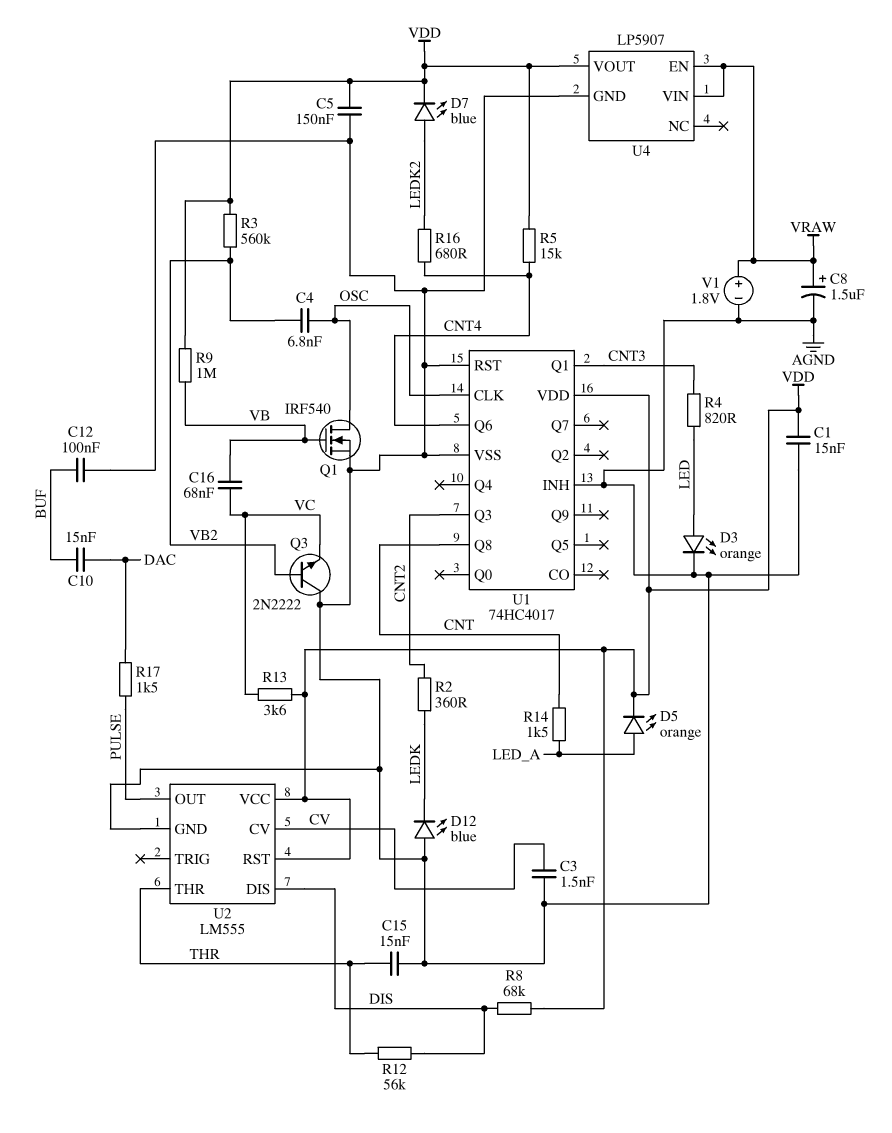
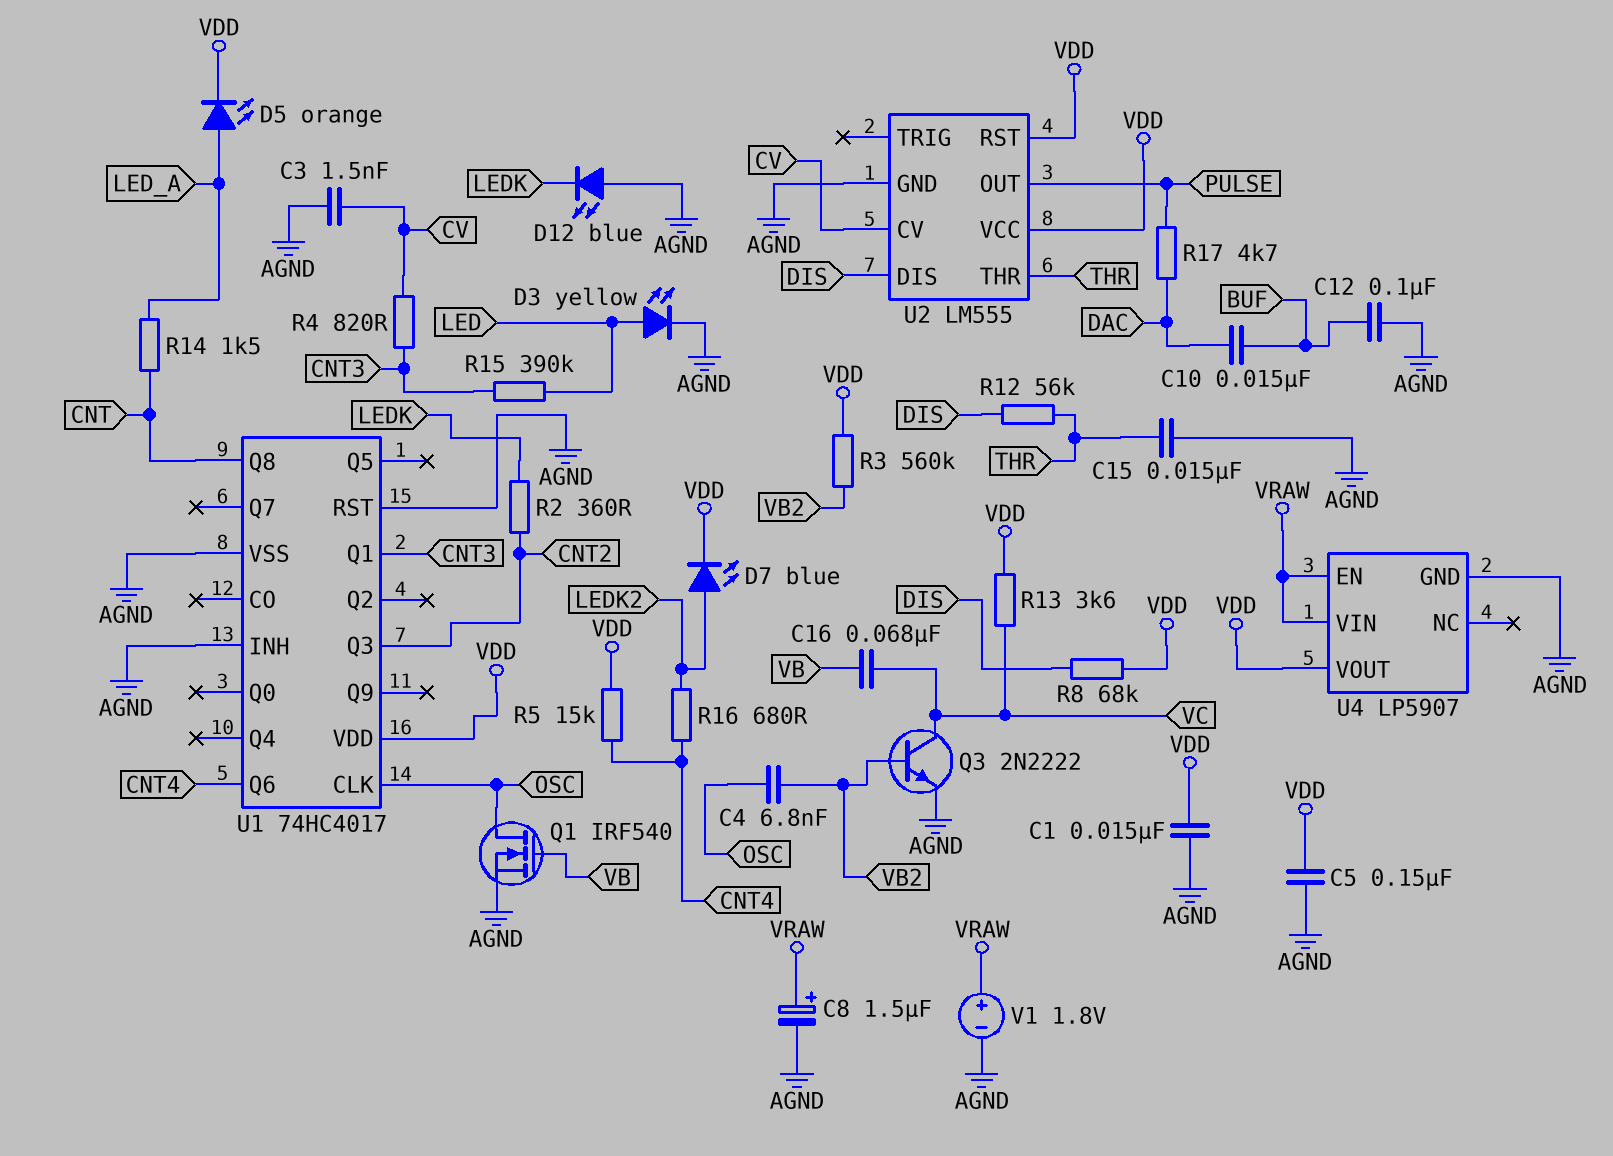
D3: LED orange (A LED, K AGND) -> LED yellow (A LED, K AGND)
Q3: NPN 2N2222 (B VB2, C AGND, E VC) -> NPN 2N2222 (B VB2, C VC, E AGND)
R4: 820 (CNT3, LED) -> 820 (CNT3, CV)
R9: 1M (VB, VDD) -> none
R15: none -> 390k (CNT3, LED)
R17: 1.5k (DAC, PULSE) -> 4.7k (DAC, PULSE)

